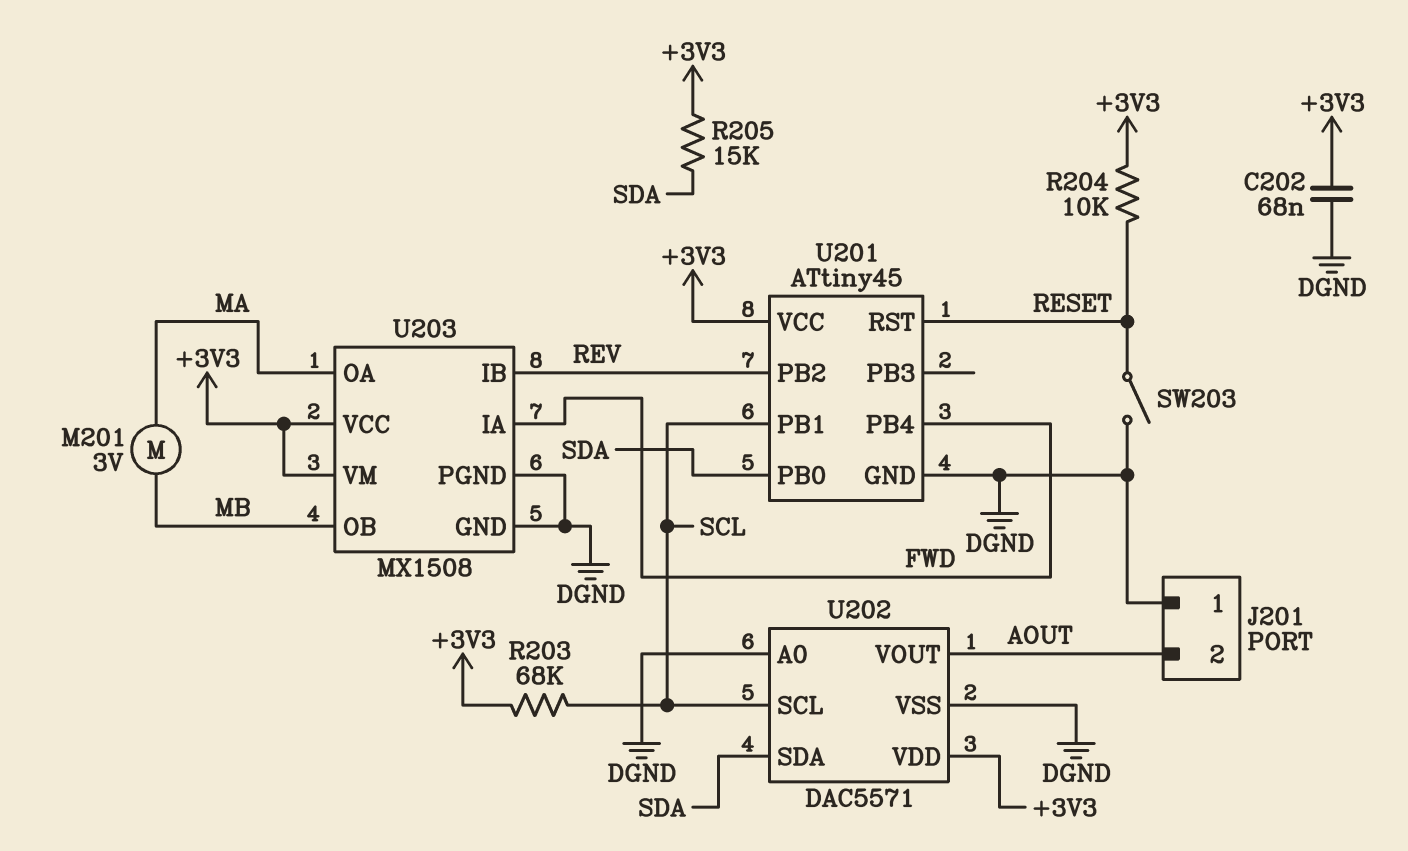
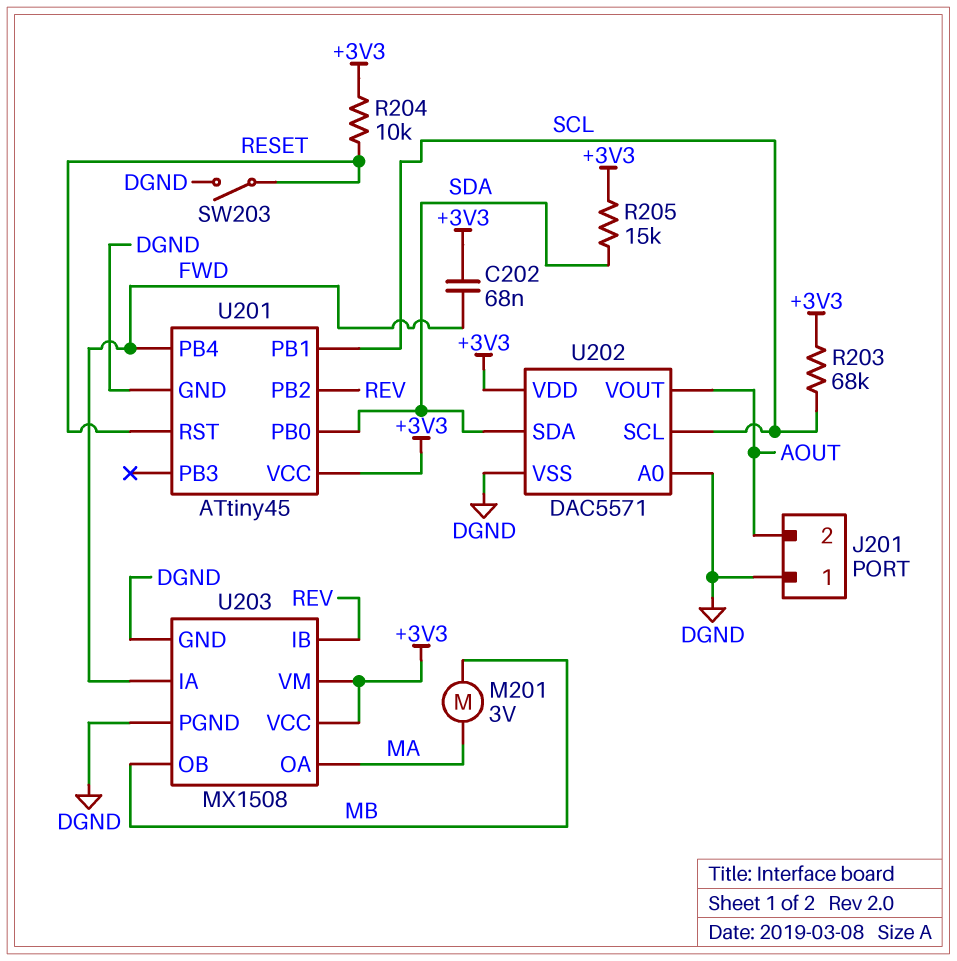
C202: 68nF (+3V3, DGND) -> 68nF (+3V3, FWD)

